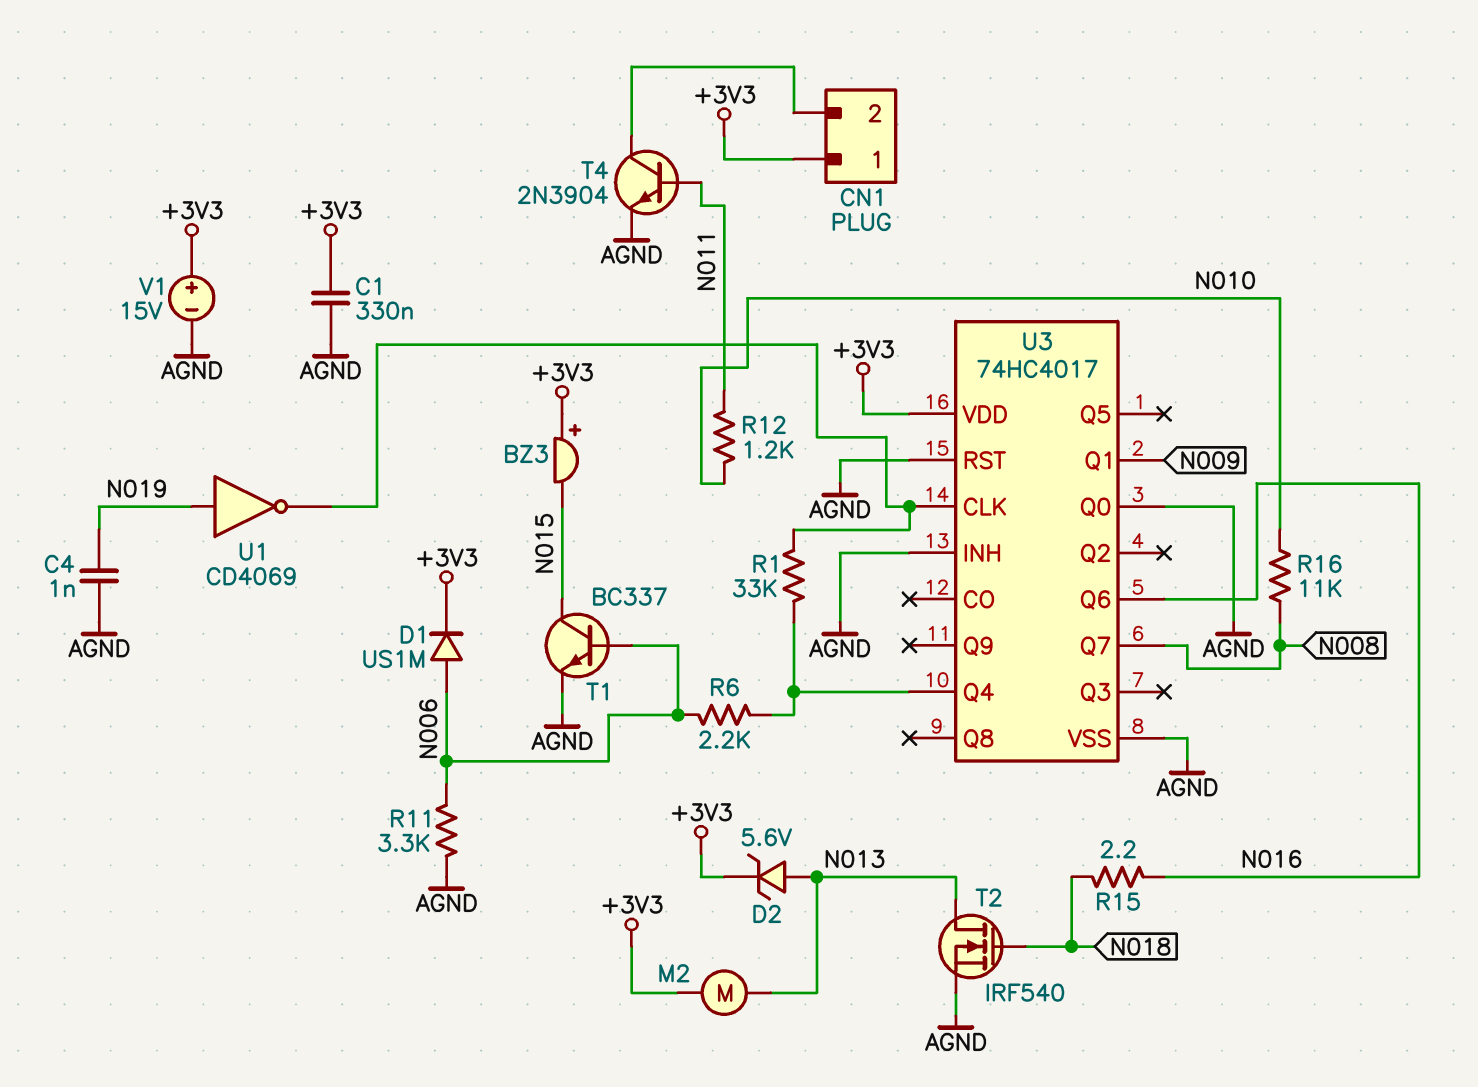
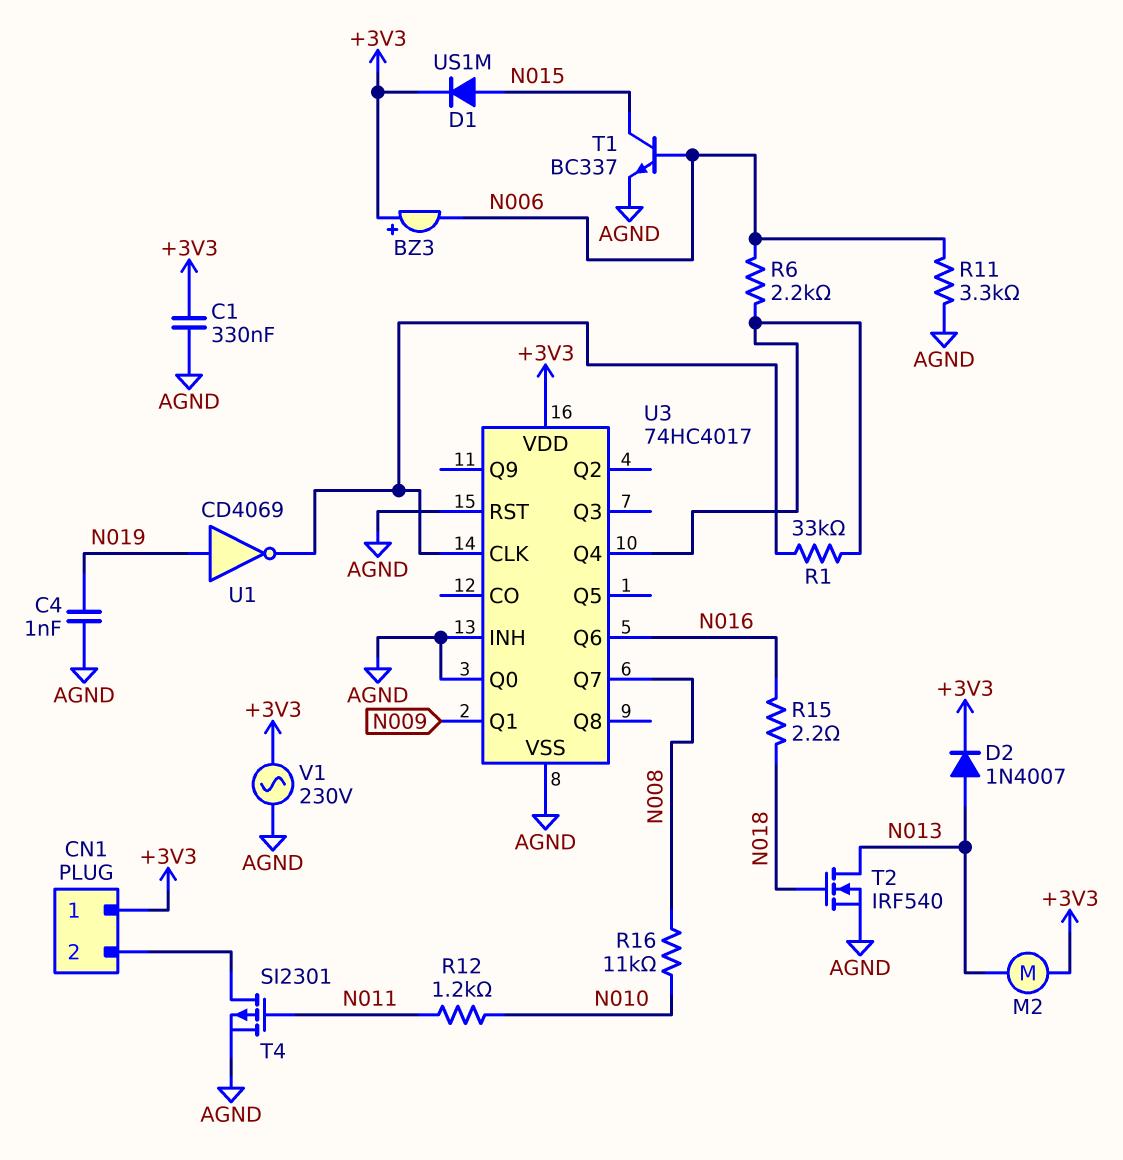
BZ3: buzzer (plus +3V3, minus N015) -> buzzer (plus +3V3, minus N006)
D1: diode US1M (A N006, K +3V3) -> diode US1M (A N015, K +3V3)
D2: zener 5.6V (A N013, K +3V3) -> diode 1N4007 (A N013, K +3V3)
T4: NPN 2N3904 (B N011, C CN1/2, E AGND) -> PMOS SI2301 (G N011, D CN1/2, S AGND)
V1: 15V (plus +3V3, minus AGND) -> AC 230V (+3V3, AGND)

